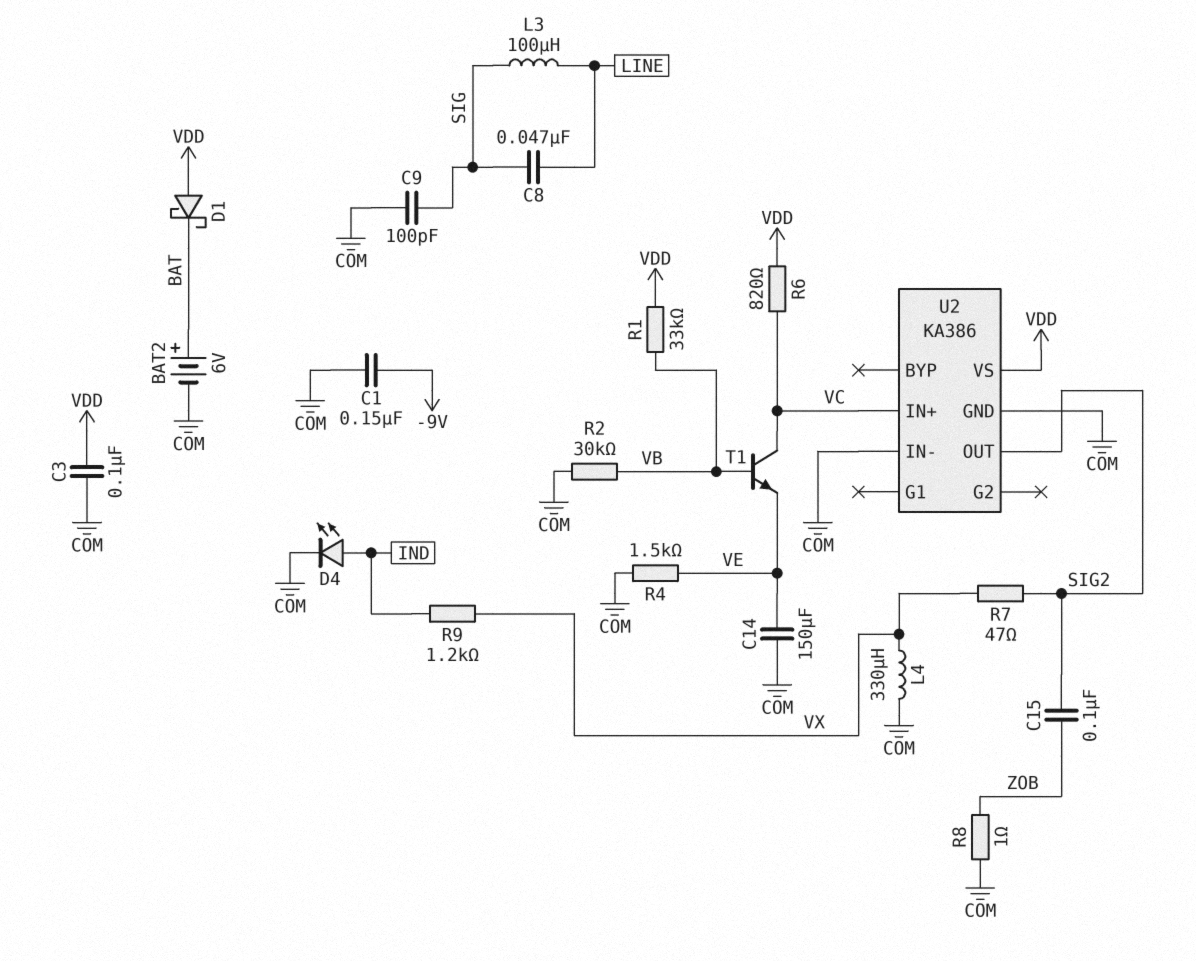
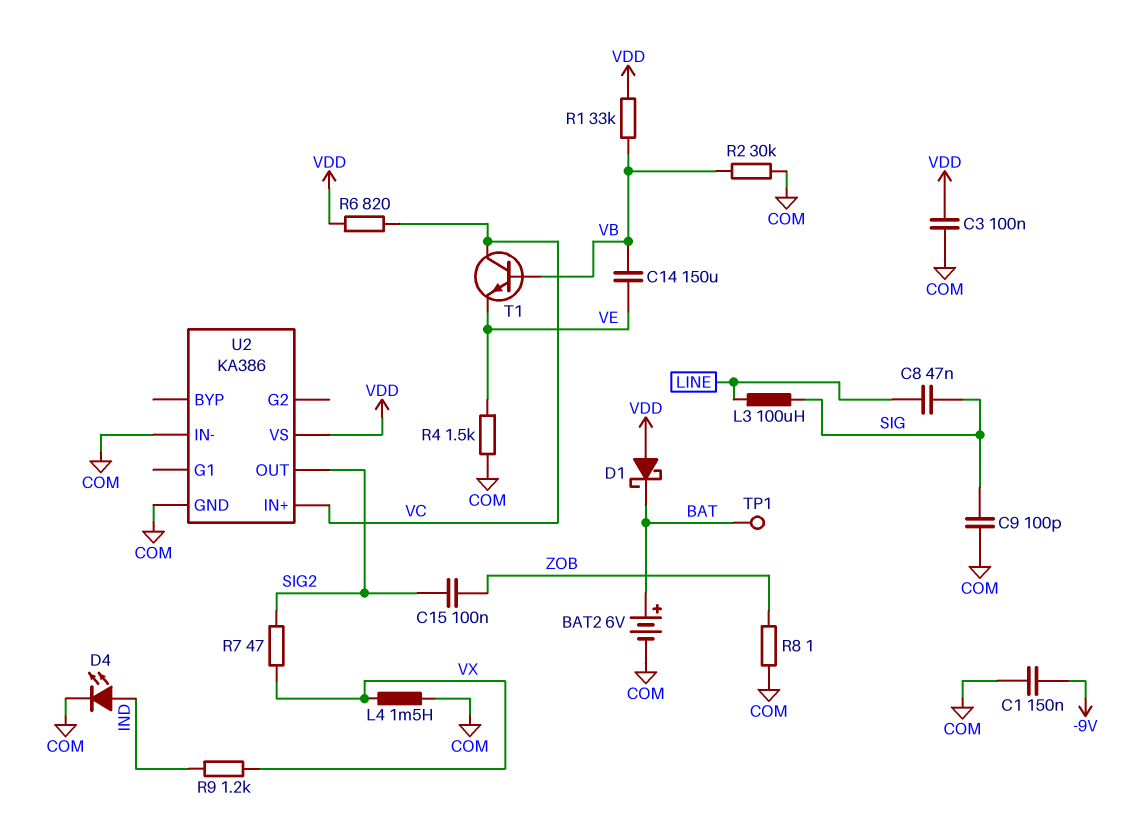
C14: 150uF (COM, VE) -> 150uF (VB, VE)
L4: 330uH (COM, VX) -> 1.5mH (COM, VX)
TP1: none -> test point (BAT)

